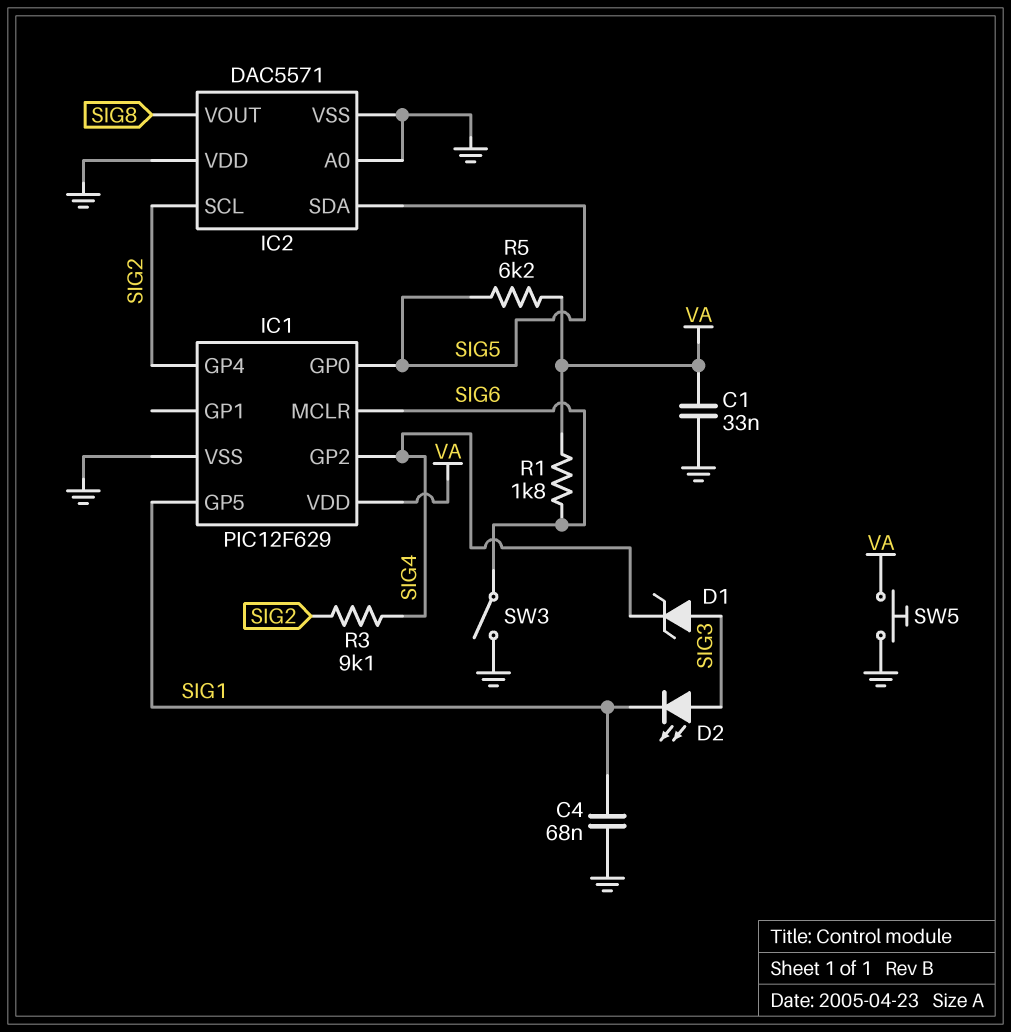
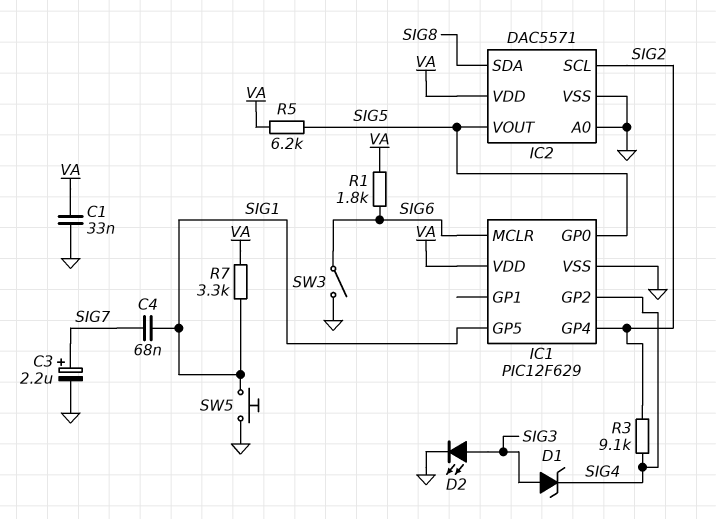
C3: none -> 2.2uF (plus SIG7, minus GND)
C4: 68nF (GND, SIG1) -> 68nF (SIG1, SIG7)
D2: LED (A SIG3, K SIG1) -> LED (A SIG3, K GND)
IC2 pin SDA: SIG5 -> SIG8
IC2 pin VDD: GND -> VA
IC2 pin VOUT: SIG8 -> SIG5
R7: none -> 3.3k (SIG1, VA)
SW5: button (GND, VA) -> button (GND, SIG1)

